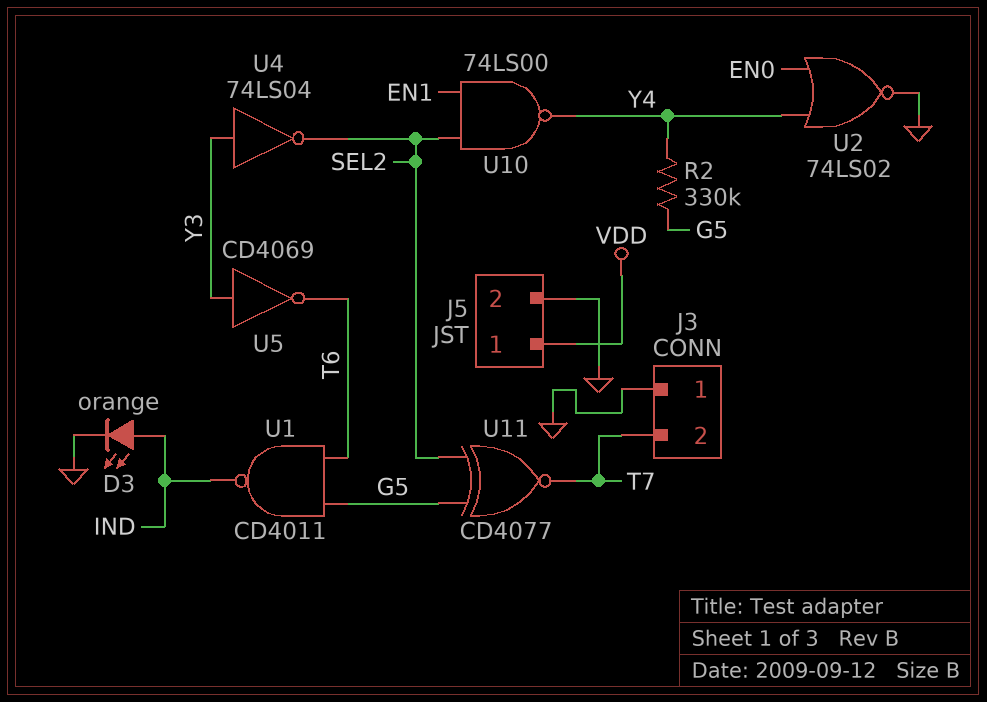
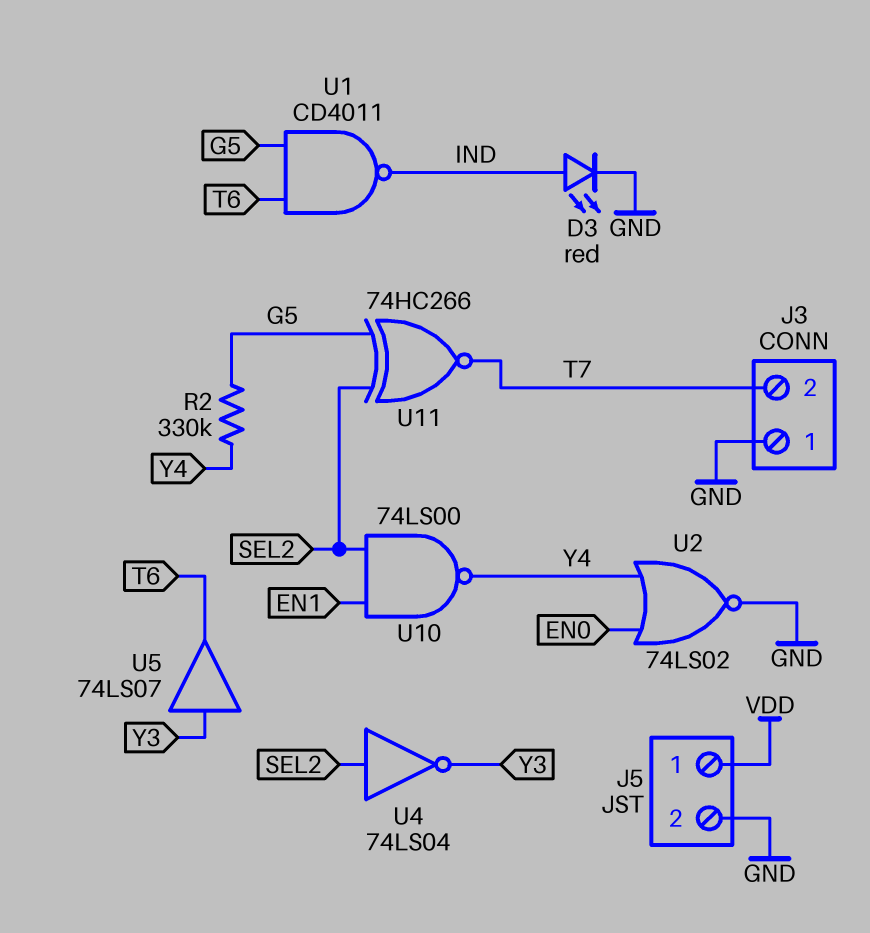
D3: LED orange (A IND, K GND) -> LED red (A IND, K GND)
U4: NOT 74LS04 (in Y3, out SEL2) -> NOT 74LS04 (in SEL2, out Y3)
U5: NOT CD4069 (in Y3, out T6) -> buffer 74LS07 (in Y3, out T6)
U11: XNOR CD4077 (in G5, in SEL2, out T7) -> XNOR 74HC266 (in G5, in SEL2, out T7)

